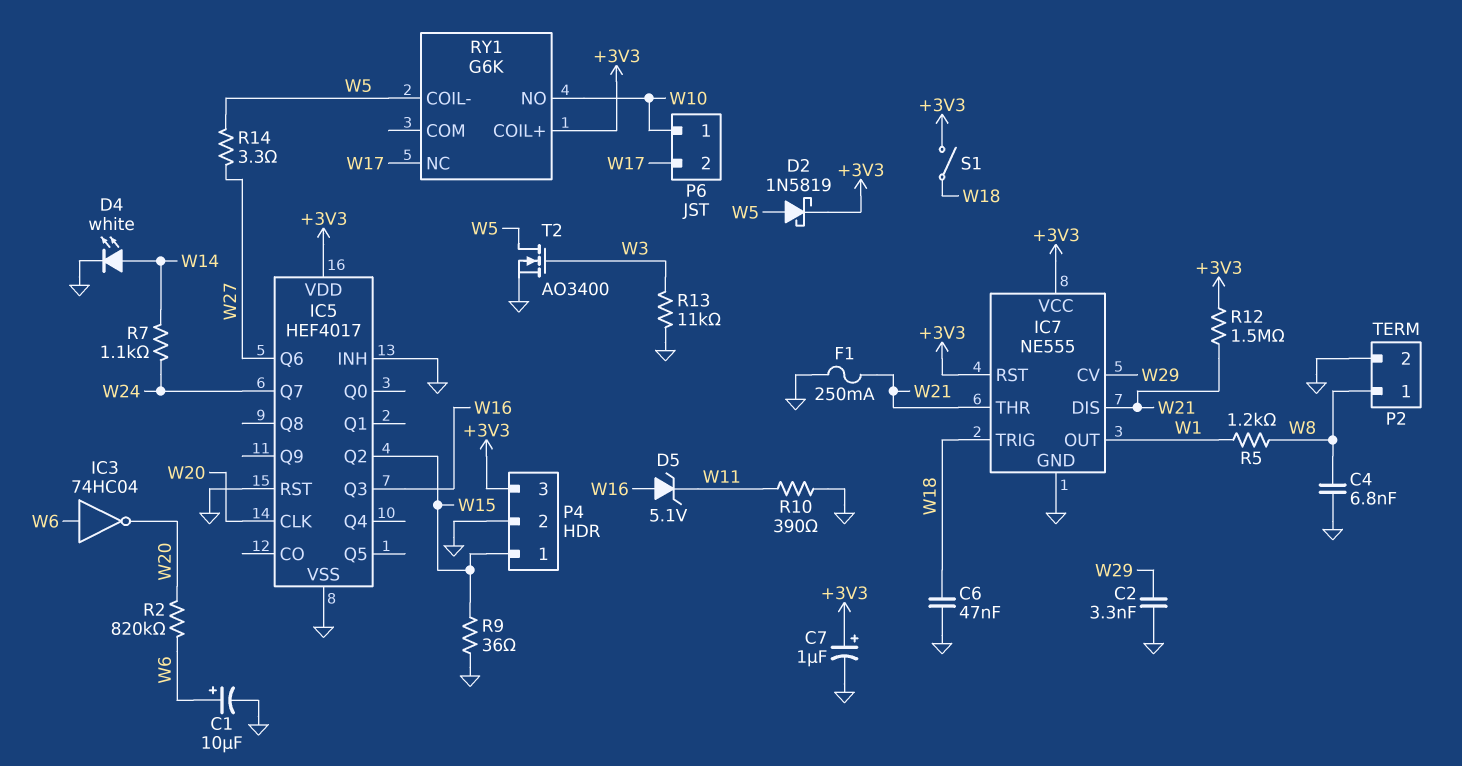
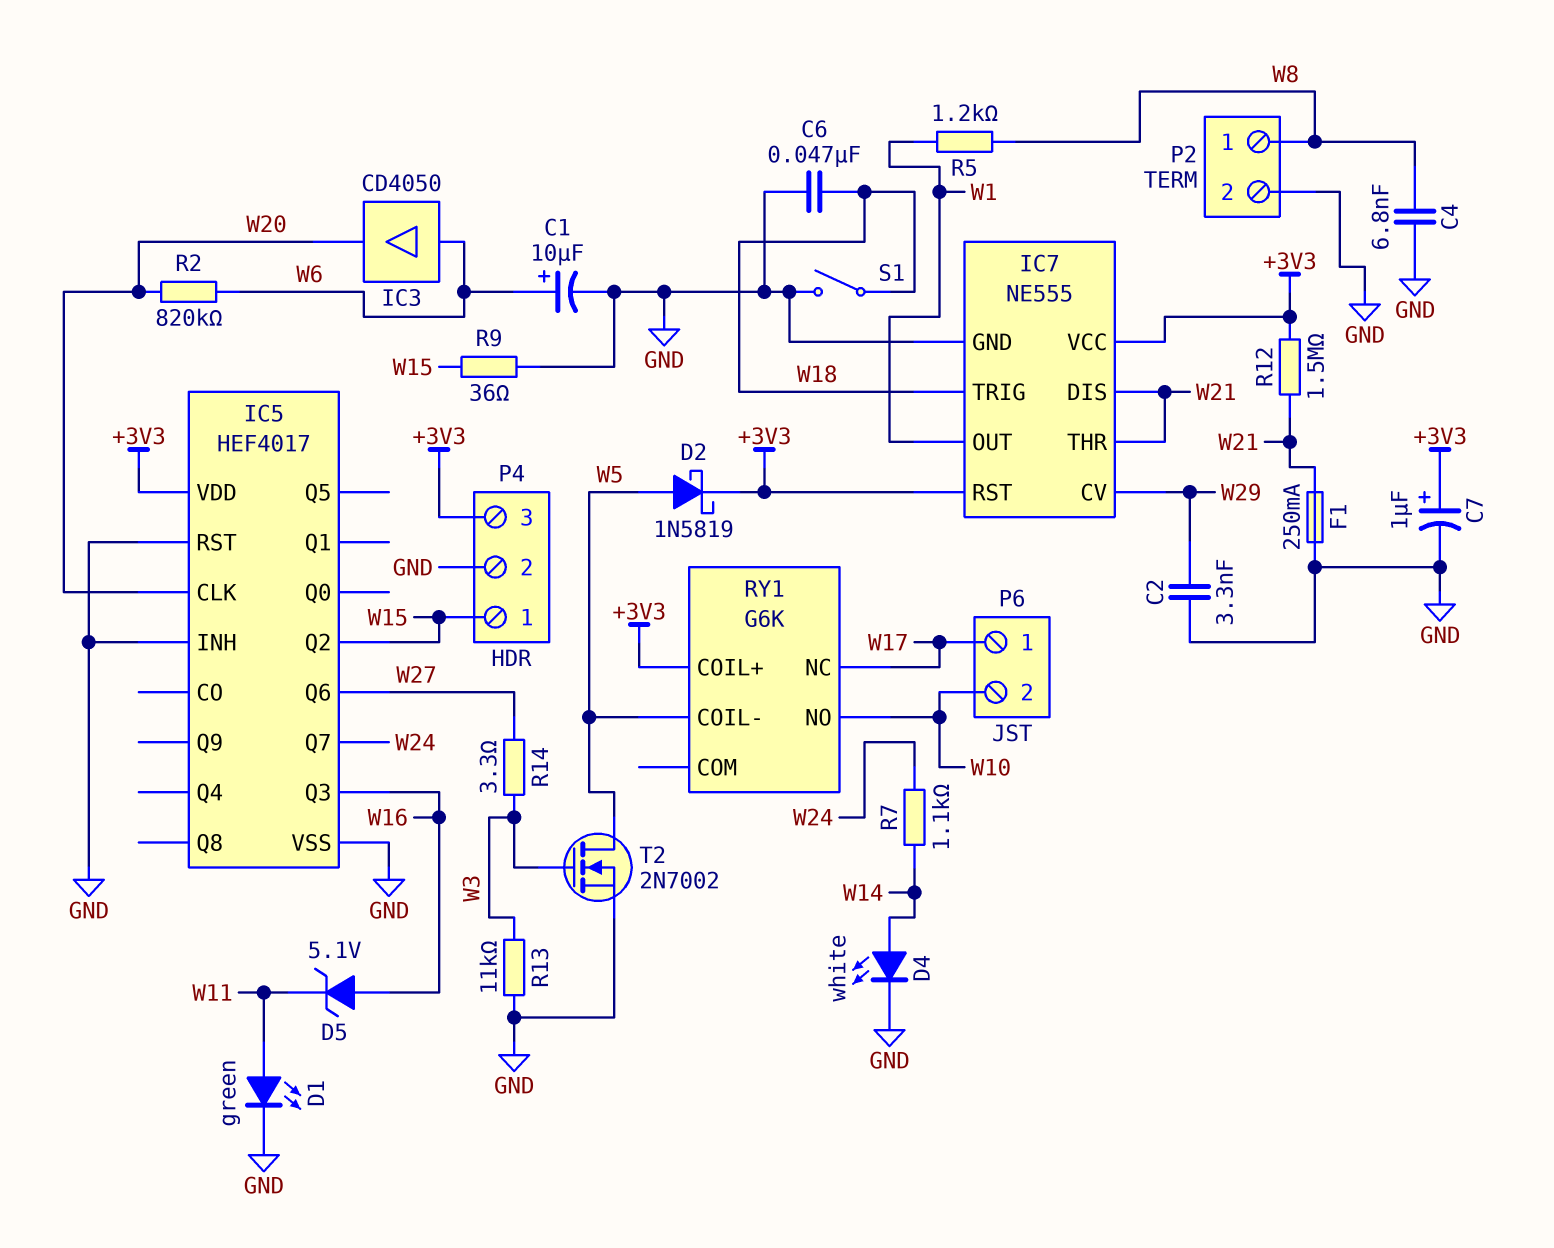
D1: none -> LED green (A W11, K GND)
IC3: NOT 74HC04 (in W6, out W20) -> buffer CD4050 (in W6, out W20)
P6 pin 1: W10 -> W17
P6 pin 2: W17 -> W10
R10: 390 (GND, W11) -> none
R14: 3.3 (W5, W27) -> 3.3 (W3, W27)
S1: switch (+3V3, W18) -> switch (GND, W18)
T2: NMOS AO3400 (G W3, D W5, S GND) -> NMOS 2N7002 (G W3, D W5, S GND)

